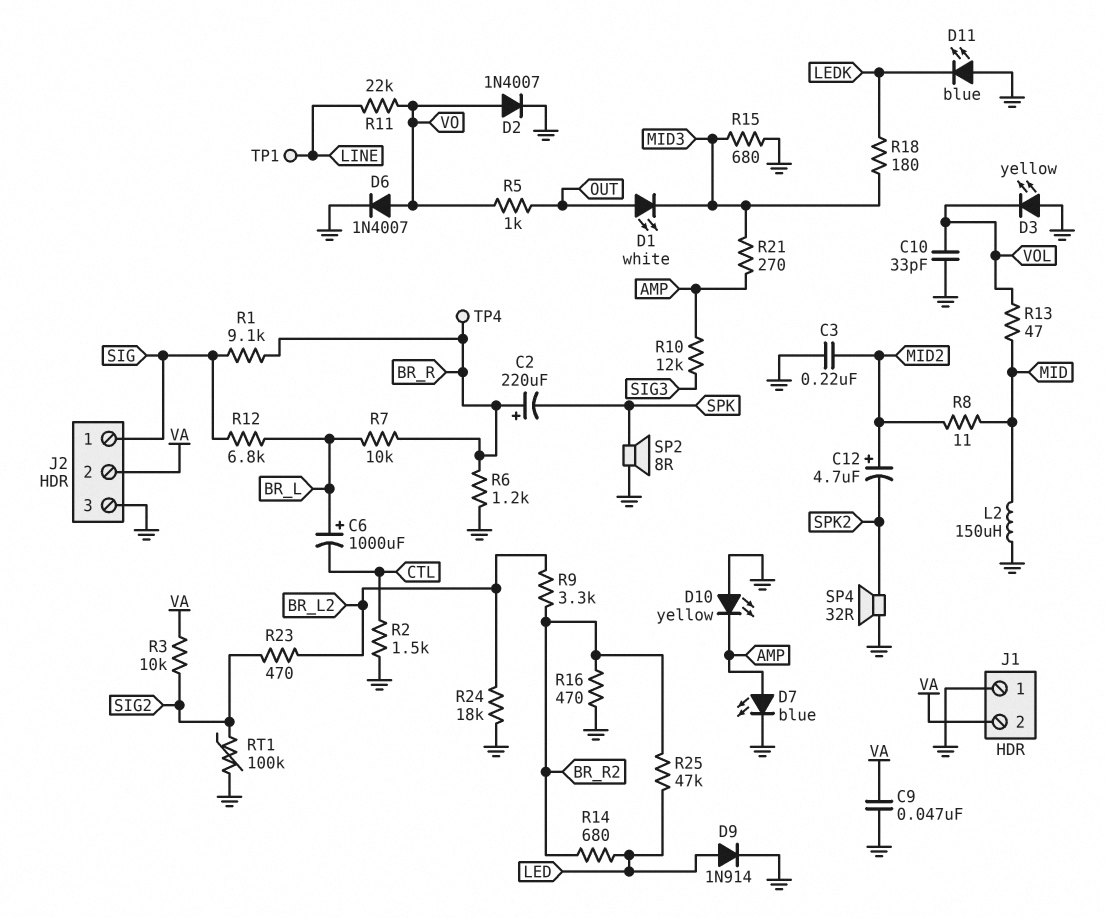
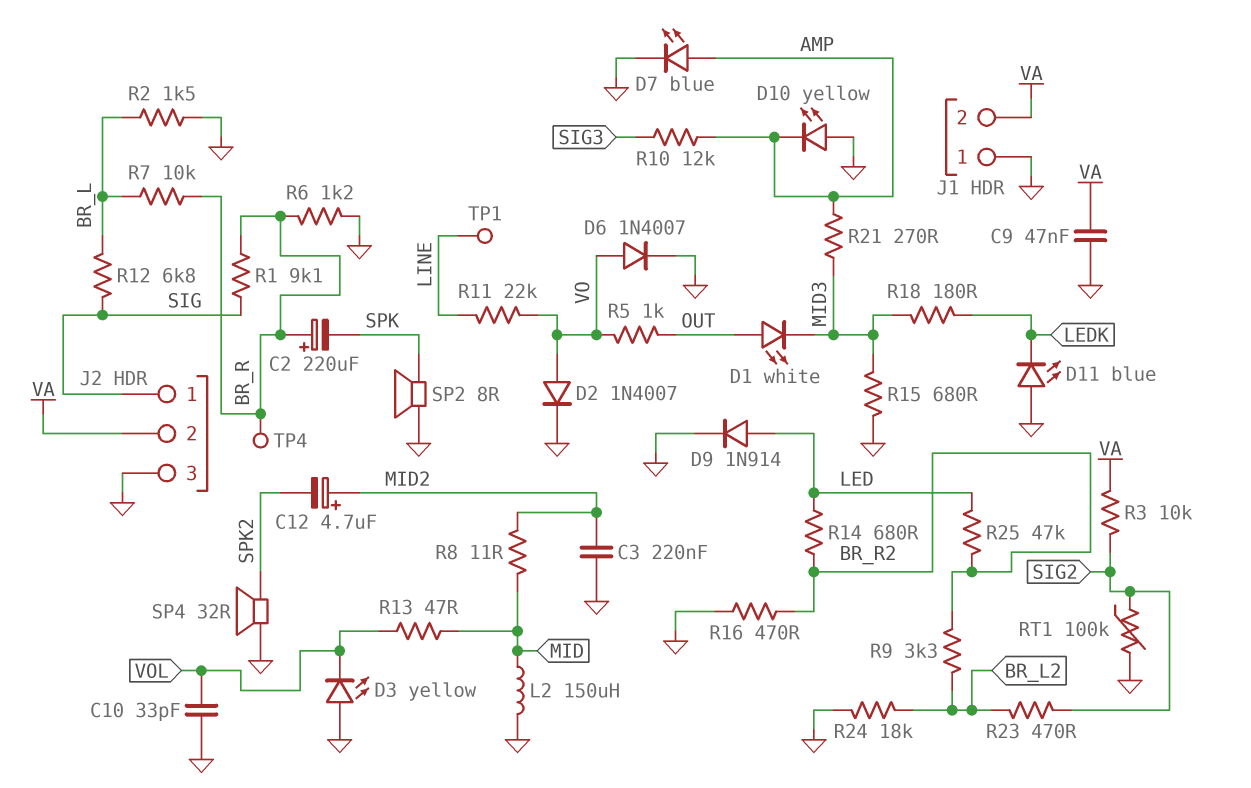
C6: 1000uF (plus BR_L, minus CTL) -> none
R2: 1.5k (CTL, GND) -> 1.5k (BR_L, GND)

